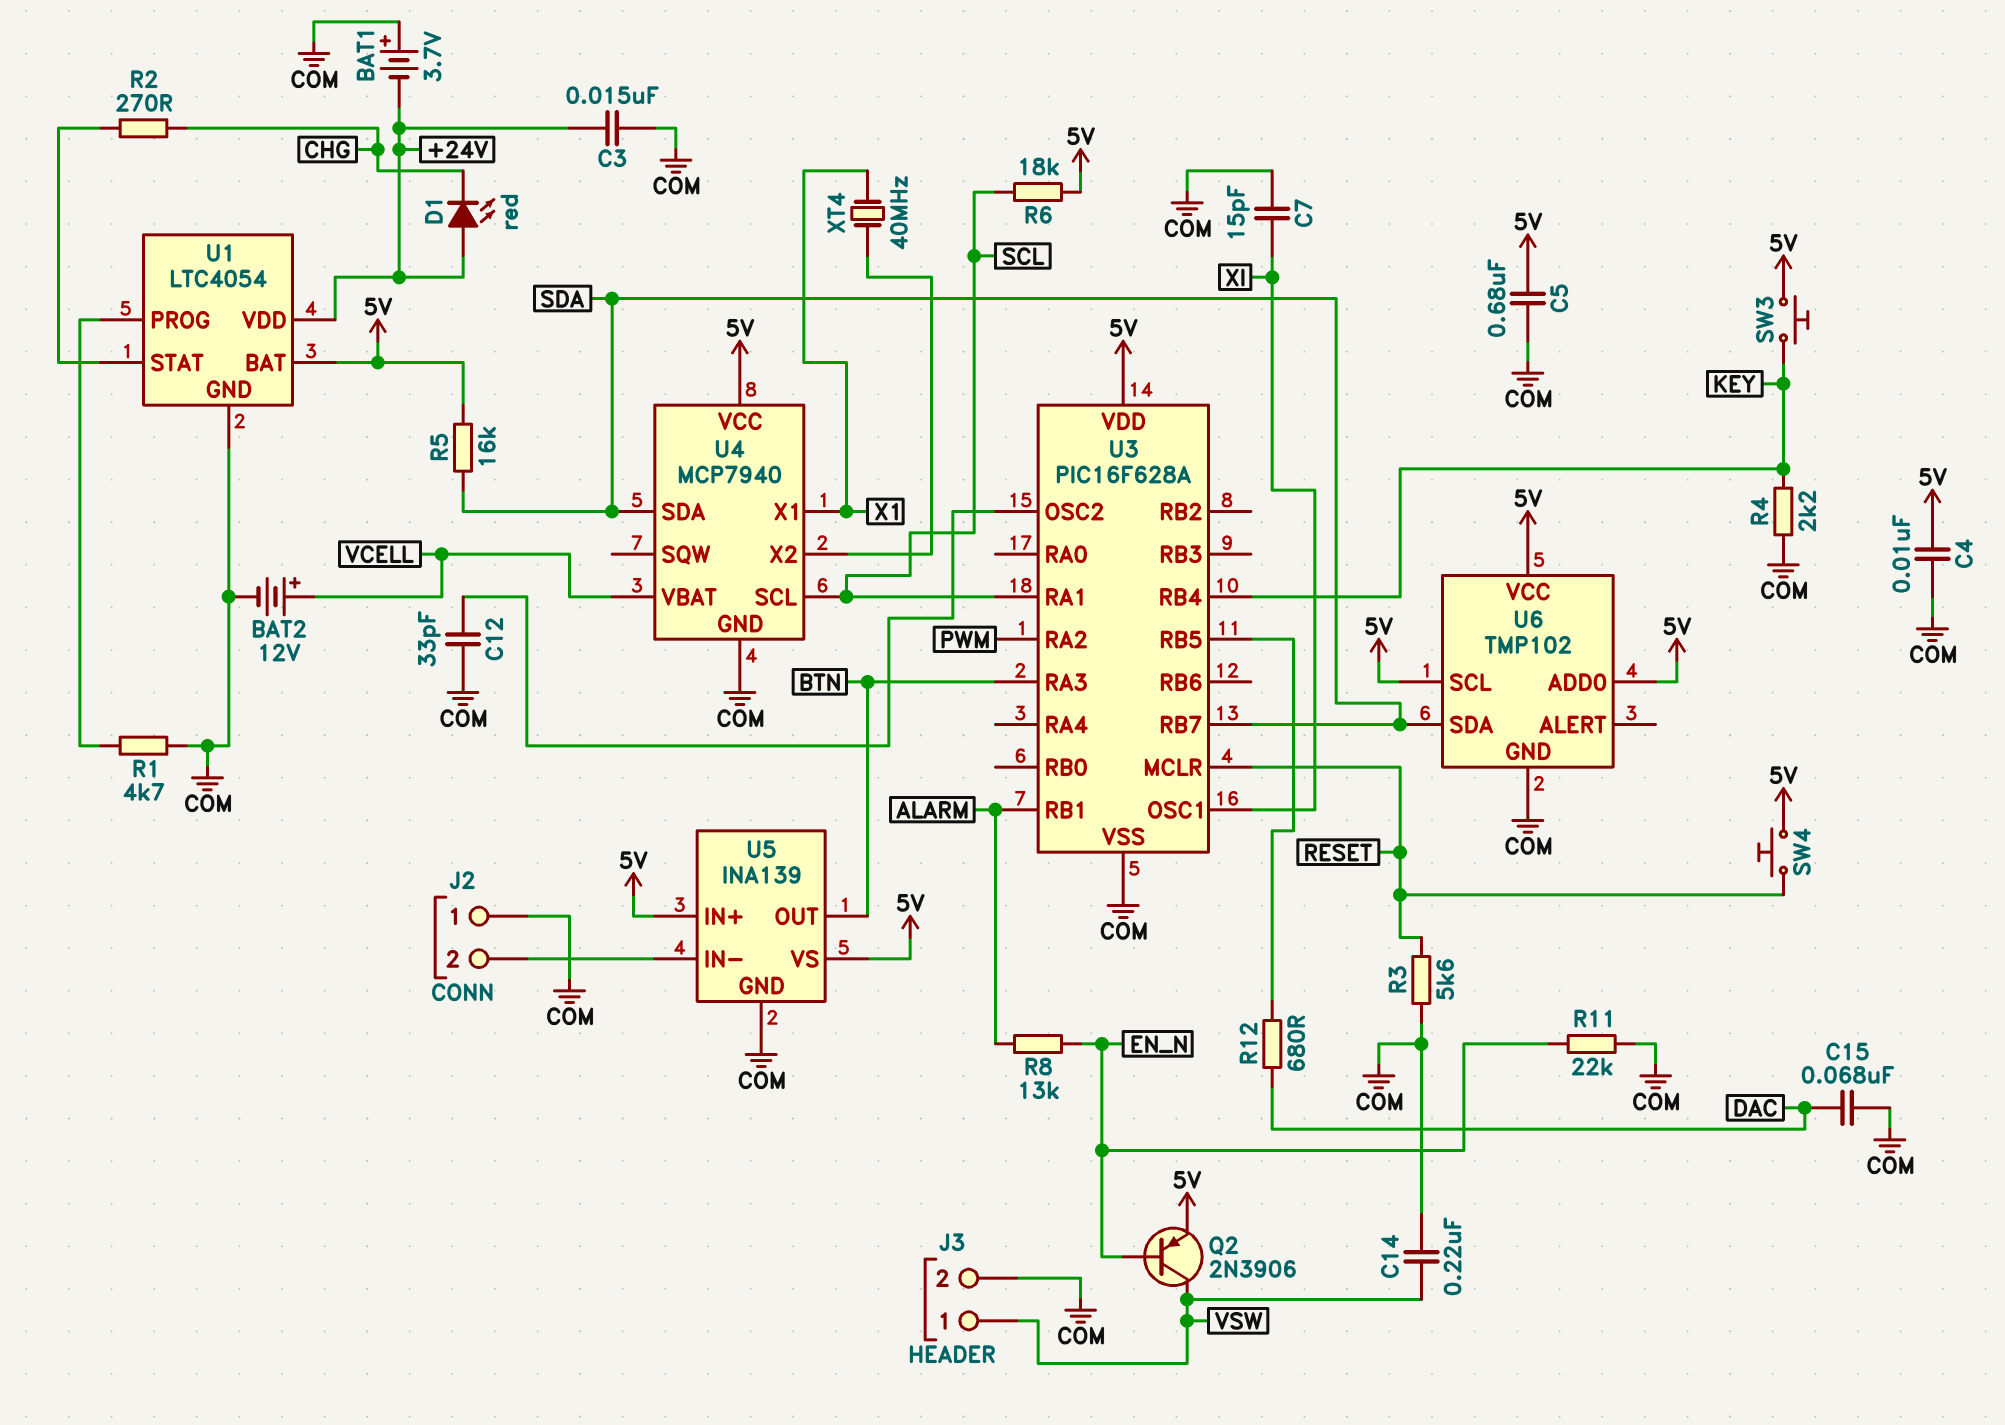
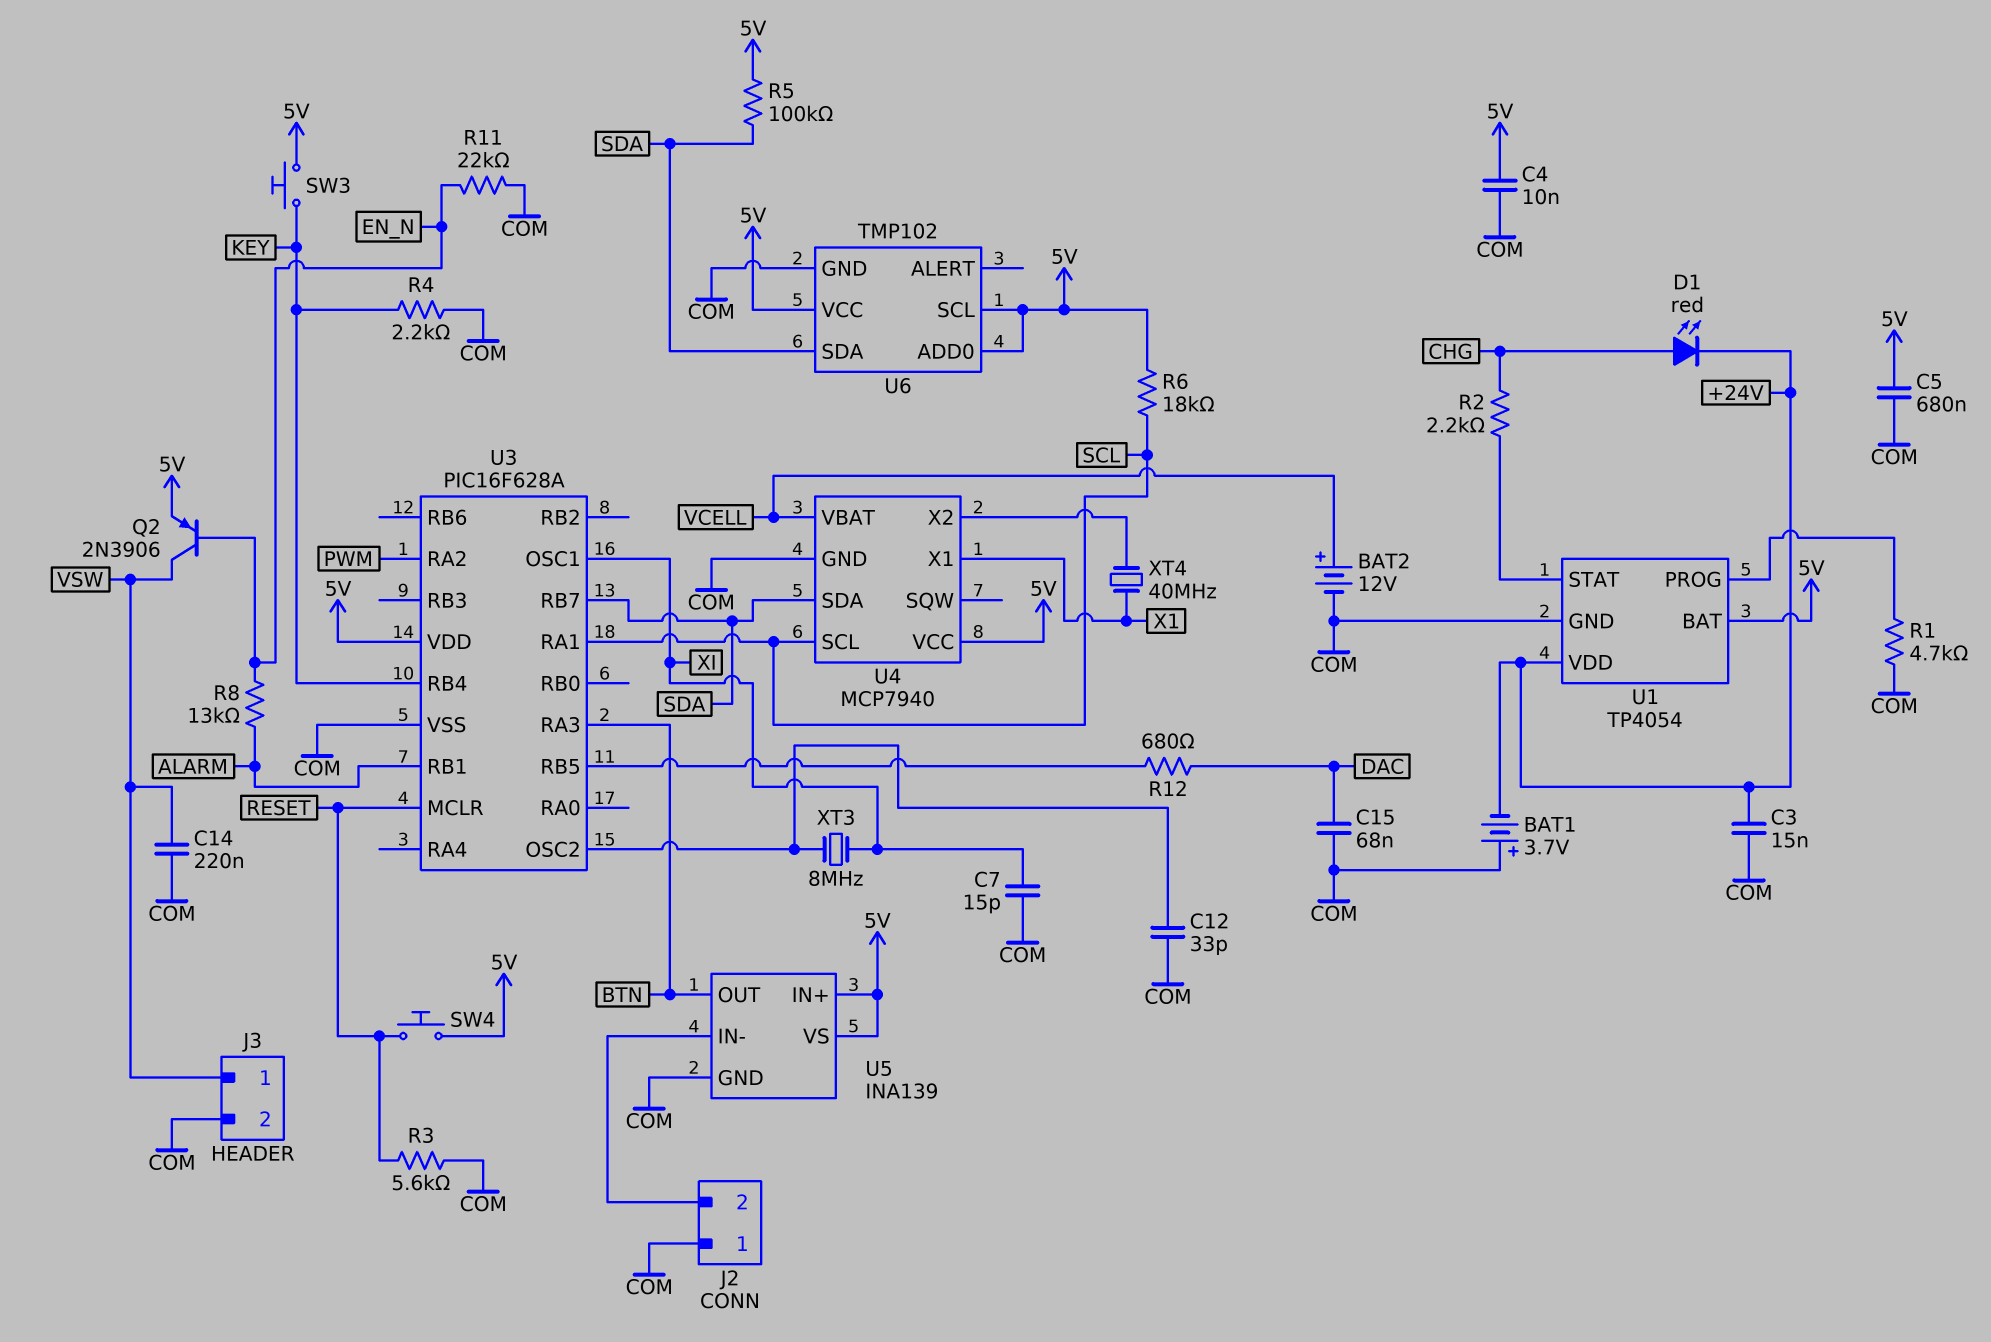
D1: LED red (A +24V, K CHG) -> LED red (A CHG, K +24V)
R2: 270 (CHG, U1/STAT) -> 2.2k (CHG, U1/STAT)
R5: 16k (5V, SDA) -> 100k (5V, SDA)
U1: LTC4054 -> TP4054
XT3: none -> 8MHz (U3/OSC2, XI)

